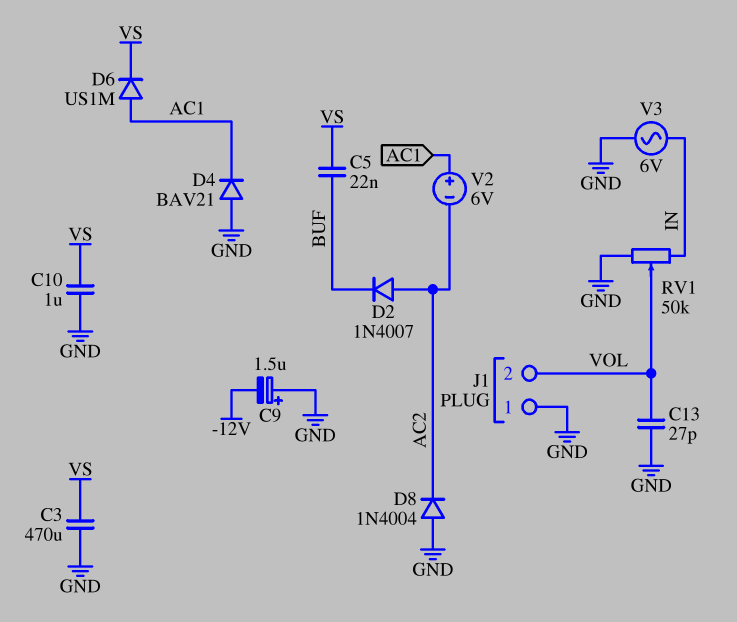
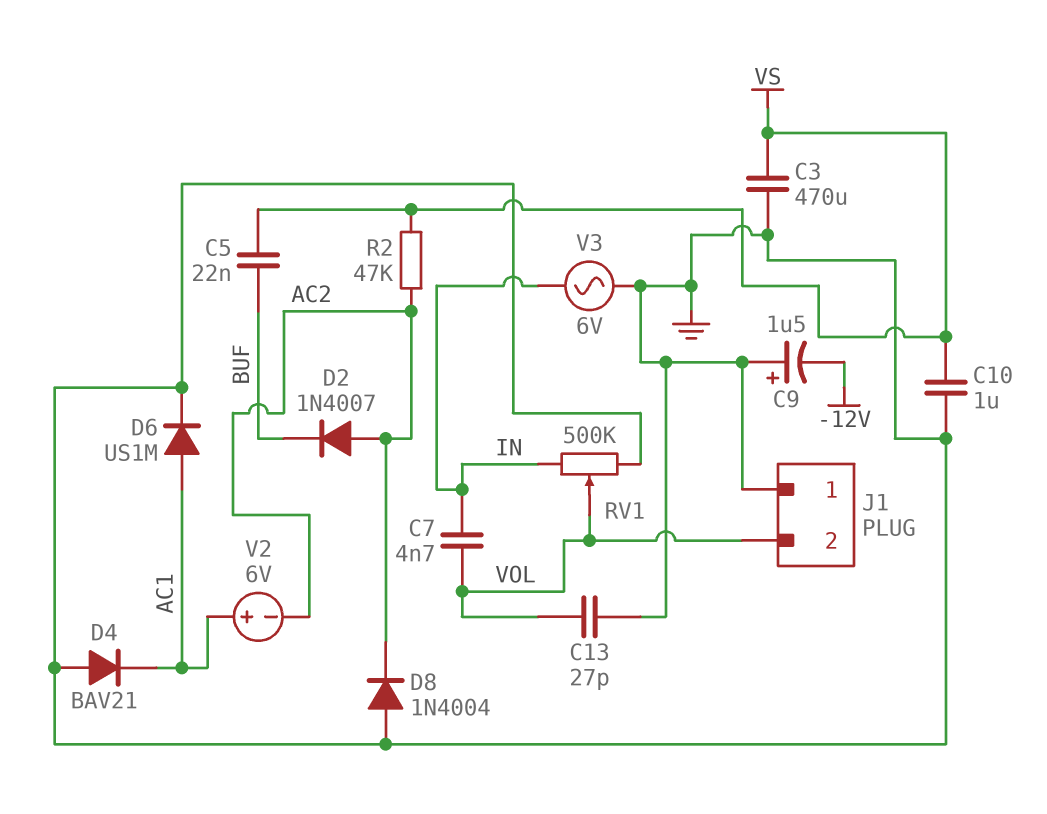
C7: none -> 4.7nF (IN, VOL)
D6: diode US1M (A AC1, K VS) -> diode US1M (A AC1, K GND)
R2: none -> 47k (AC2, VS)
RV1: 50k (GND, IN, wiper VOL) -> 500k (GND, IN, wiper VOL)

